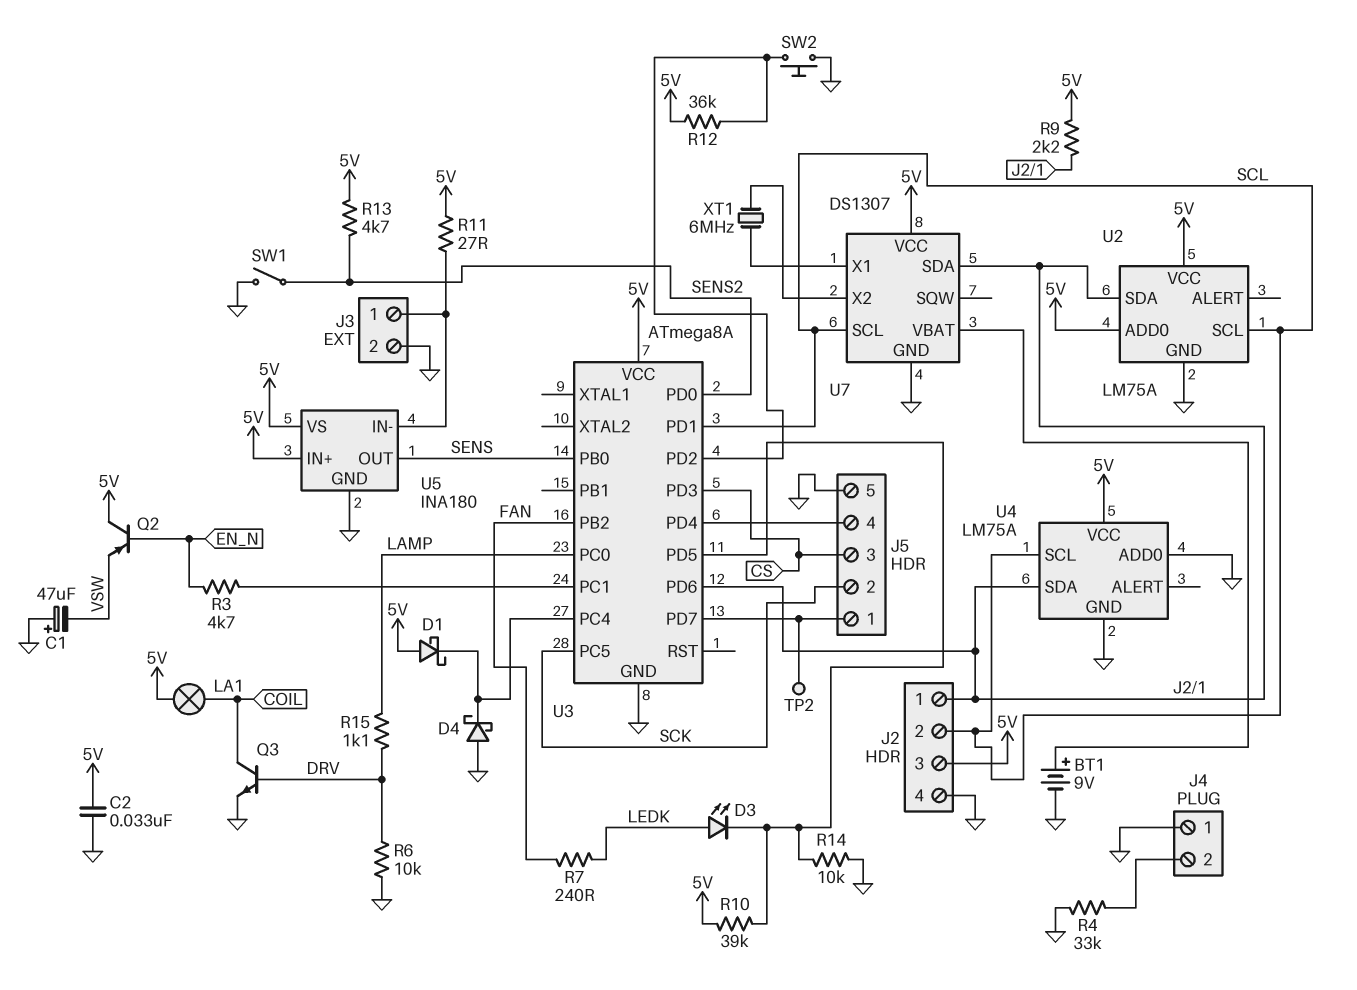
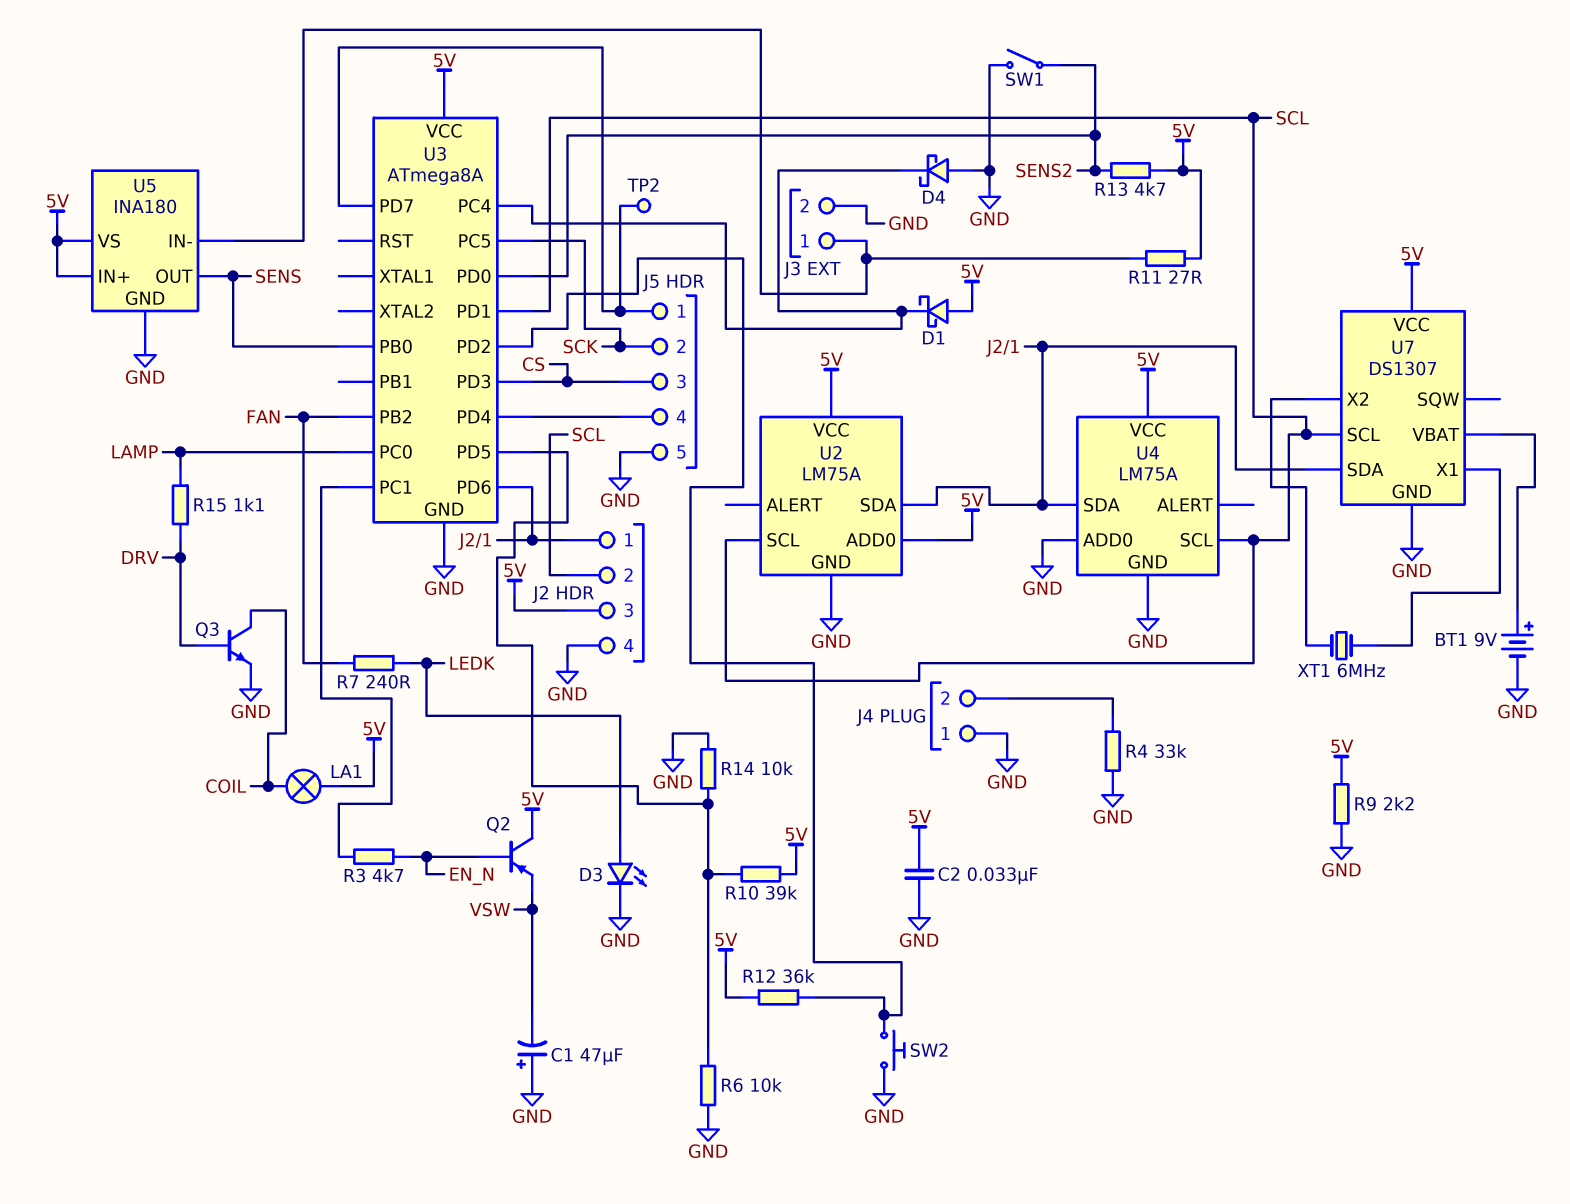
D3: LED (A LEDK, K U3/PD5) -> LED (A LEDK, K GND)
R6: 10k (DRV, GND) -> 10k (GND, U3/PD5)
R9: 2.2k (5V, J2/1) -> 2.2k (5V, GND)

